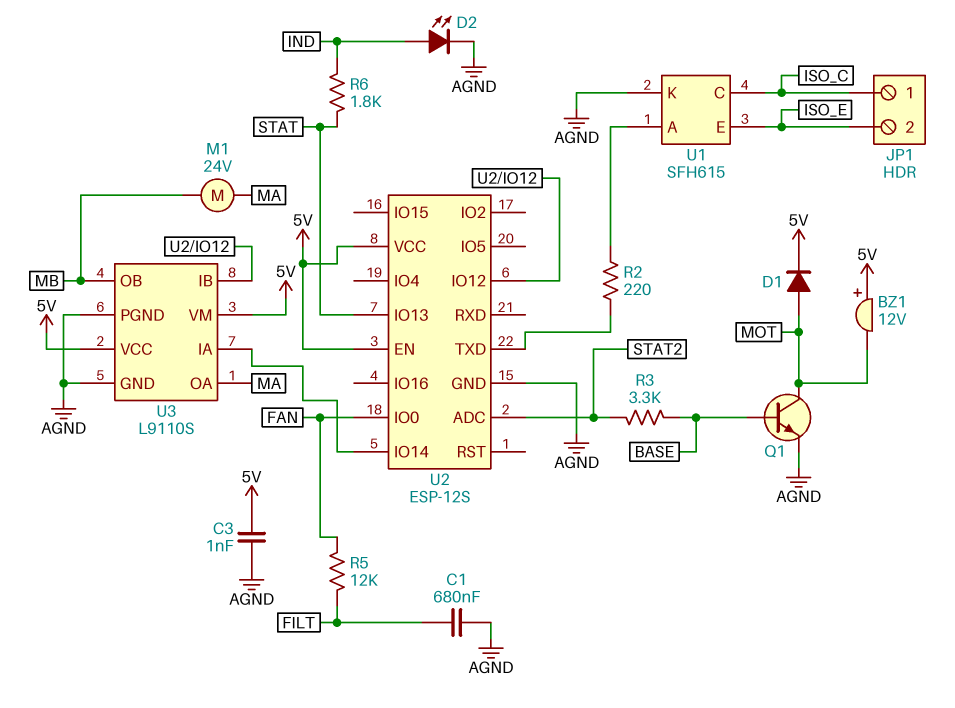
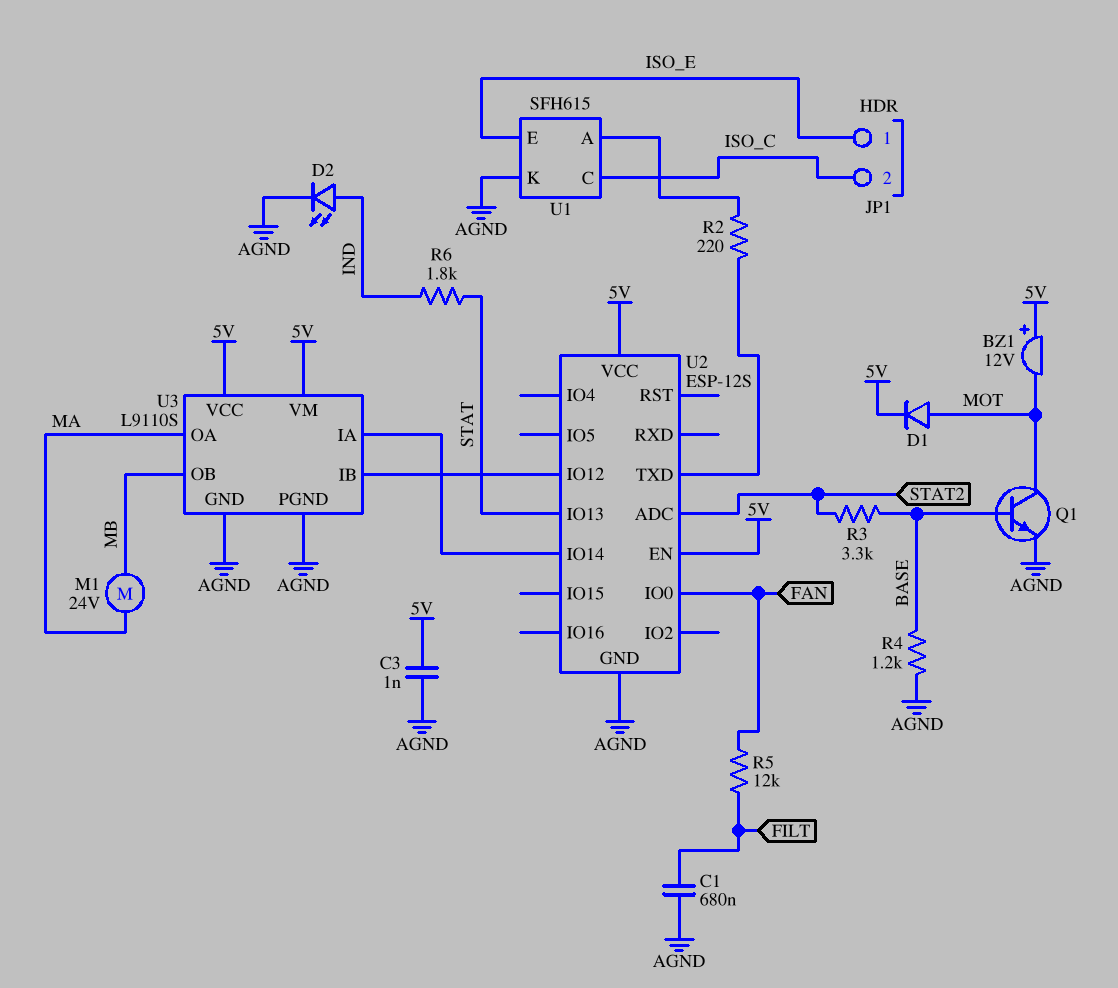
JP1 pin 1: ISO_C -> ISO_E
JP1 pin 2: ISO_E -> ISO_C
R4: none -> 1.2k (AGND, BASE)

